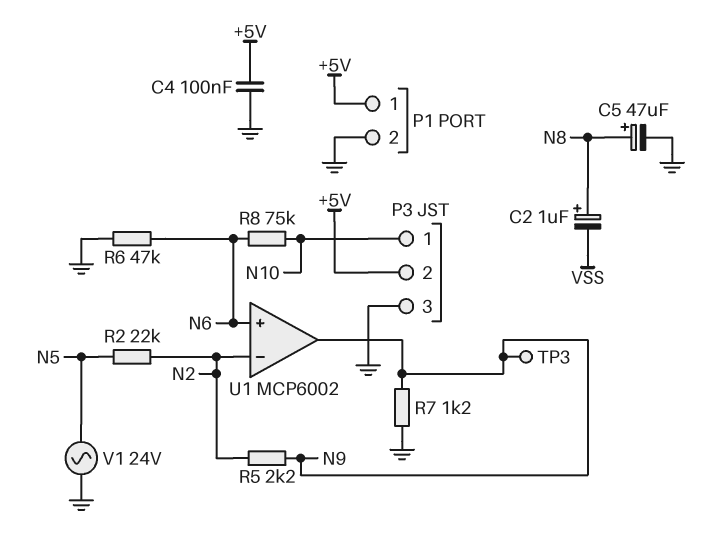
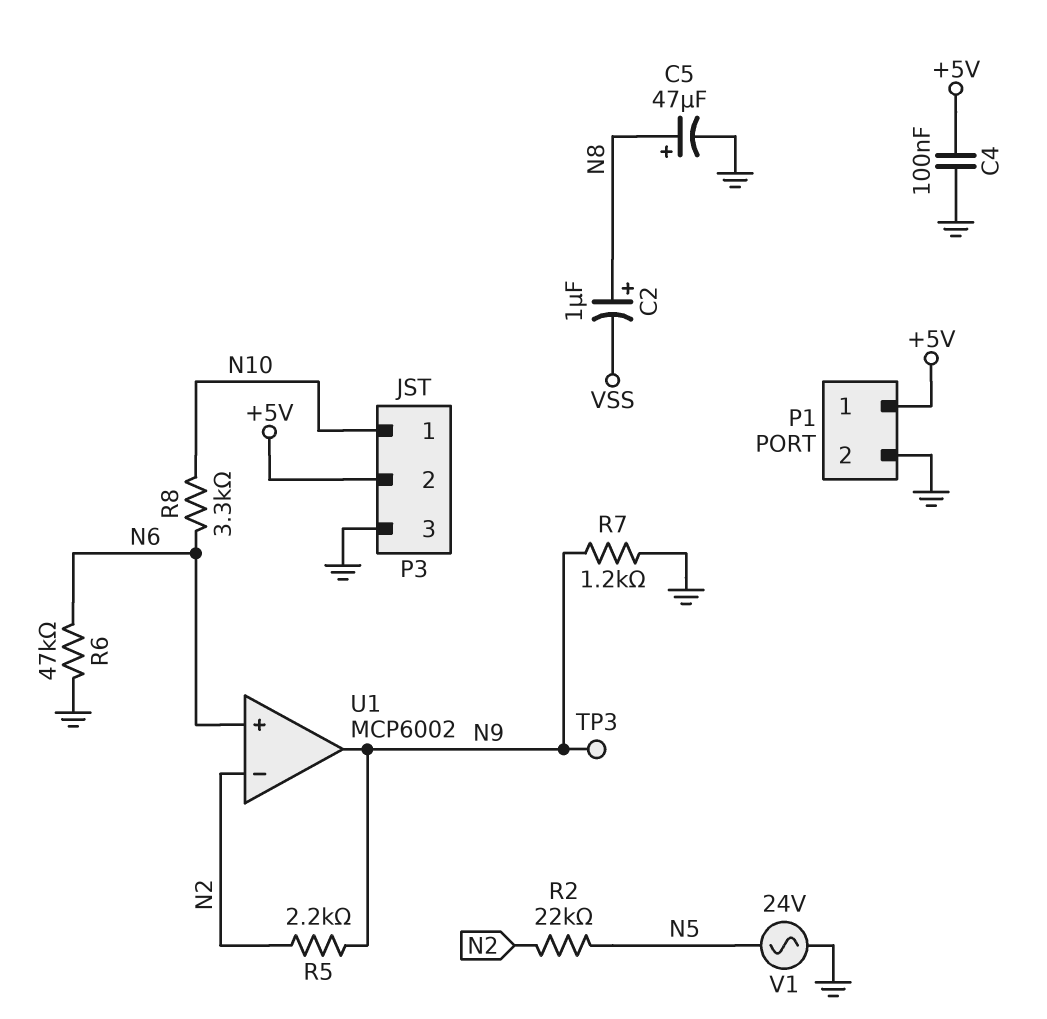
R8: 75k (N6, N10) -> 3.3k (N6, N10)

